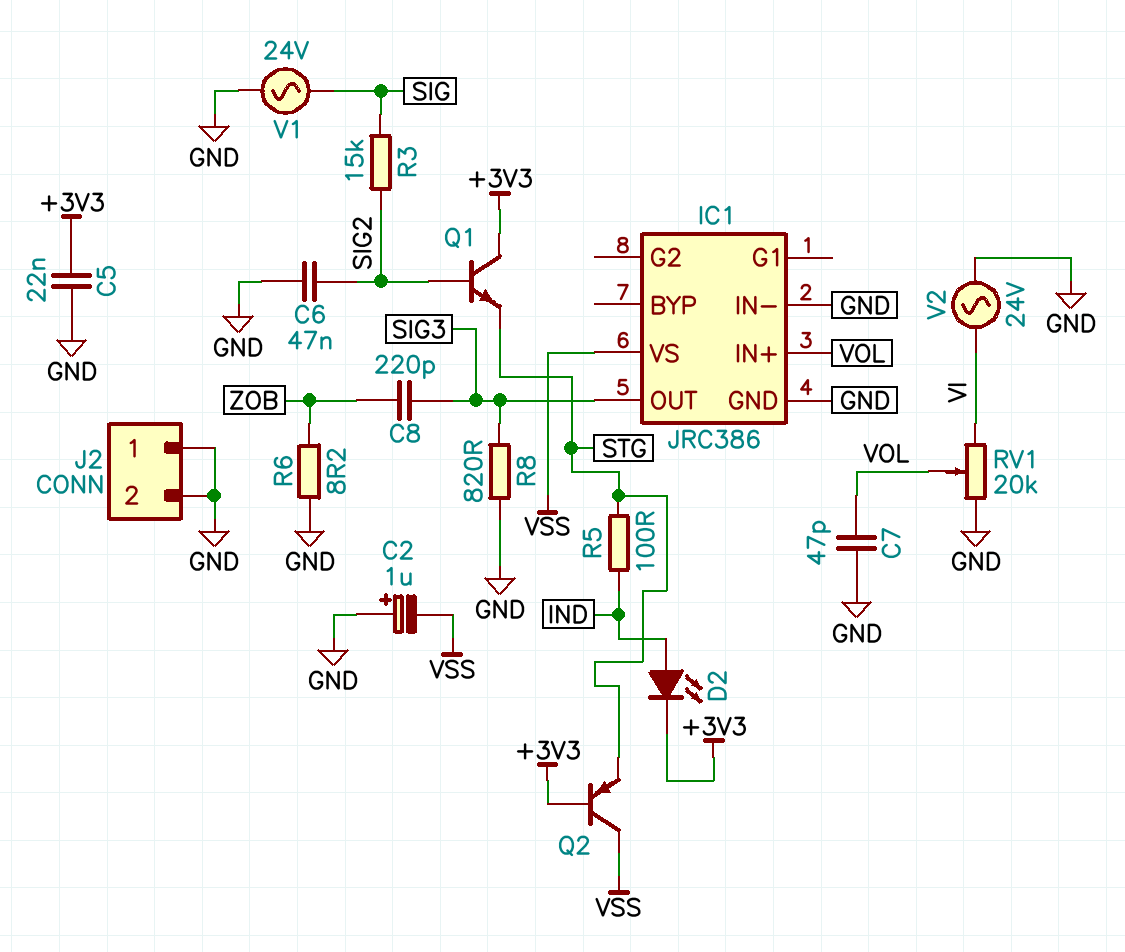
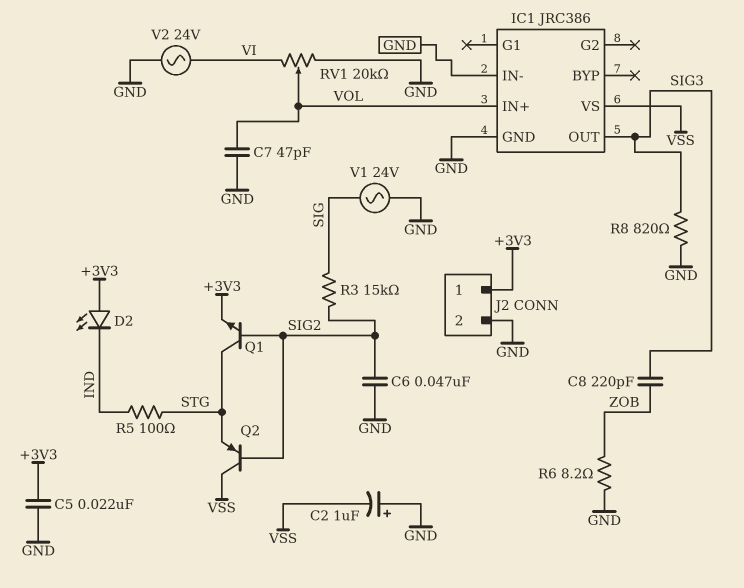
D2: LED (A IND, K +3V3) -> LED (A +3V3, K IND)
J2 pin 1: GND -> +3V3
Q1: NPN (B SIG2, C +3V3, E STG) -> NPN (B SIG2, C STG, E +3V3)
Q2: PNP (B +3V3, C VSS, E STG) -> PNP (B SIG2, C VSS, E STG)

